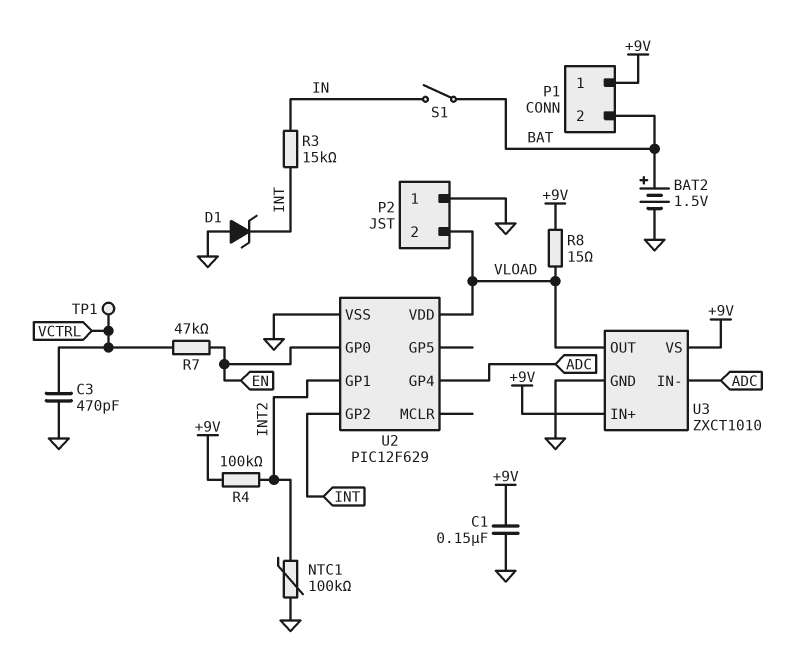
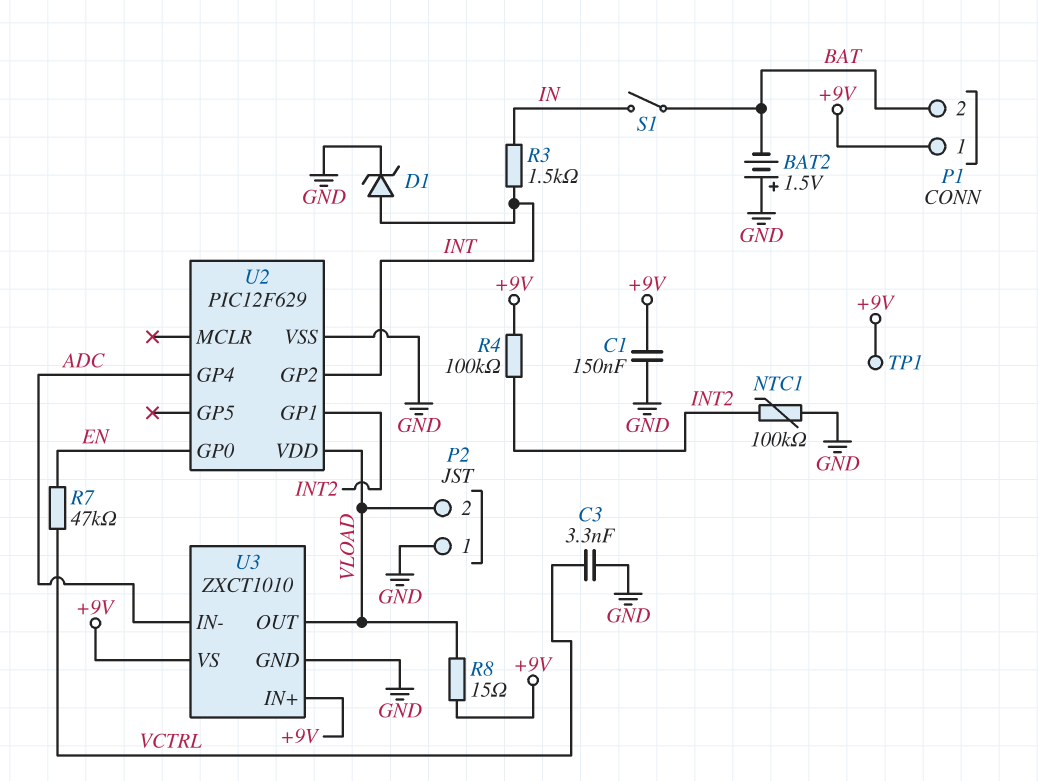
BAT2: 1.5V (plus BAT, minus GND) -> 1.5V (plus GND, minus BAT)
C3: 470pF (GND, VCTRL) -> 3.3nF (GND, VCTRL)
D1: zener (A GND, K INT) -> zener (A INT, K GND)
R3: 15k (IN, INT) -> 1.5k (IN, INT)
TP1: test point (VCTRL) -> test point (+9V)

